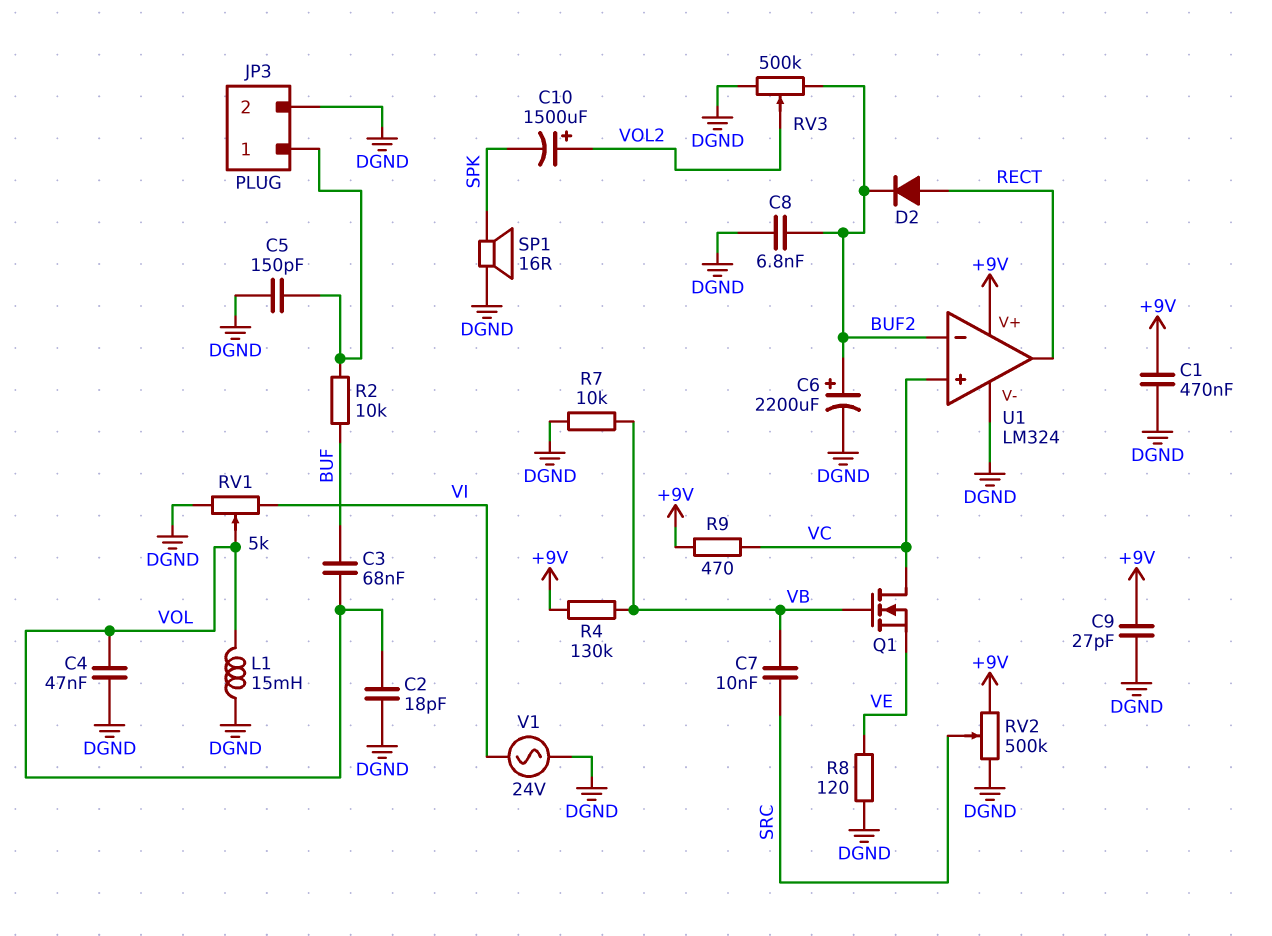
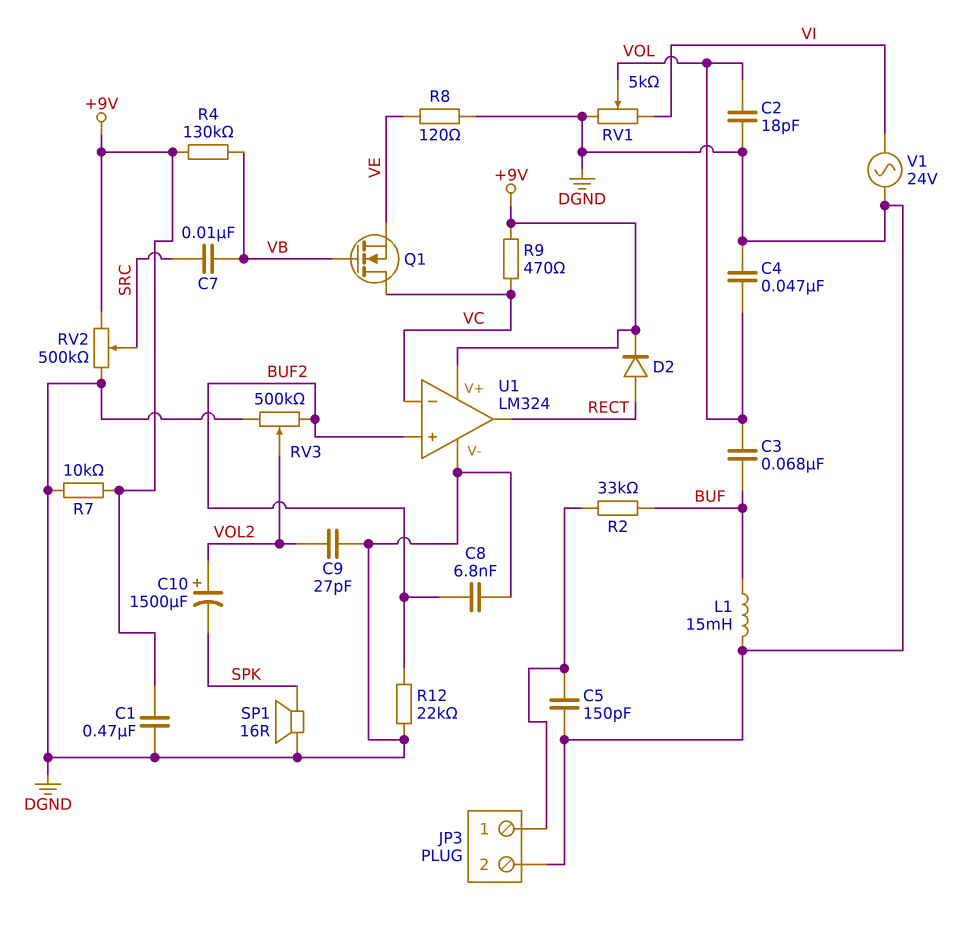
C6: 2200uF (plus BUF2, minus DGND) -> none
C9: 27pF (+9V, DGND) -> 27pF (DGND, VOL2)
D2: diode (A RECT, K BUF2) -> diode (A RECT, K +9V)
L1: 15mH (DGND, VOL) -> 15mH (BUF, DGND)
R2: 10k (BUF, JP3/1) -> 33k (BUF, JP3/1)
R7: 10k (DGND, VB) -> 10k (+9V, DGND)
R12: none -> 22k (BUF2, DGND)
U1 pin in+: VC -> BUF2
U1 pin in-: BUF2 -> VC

